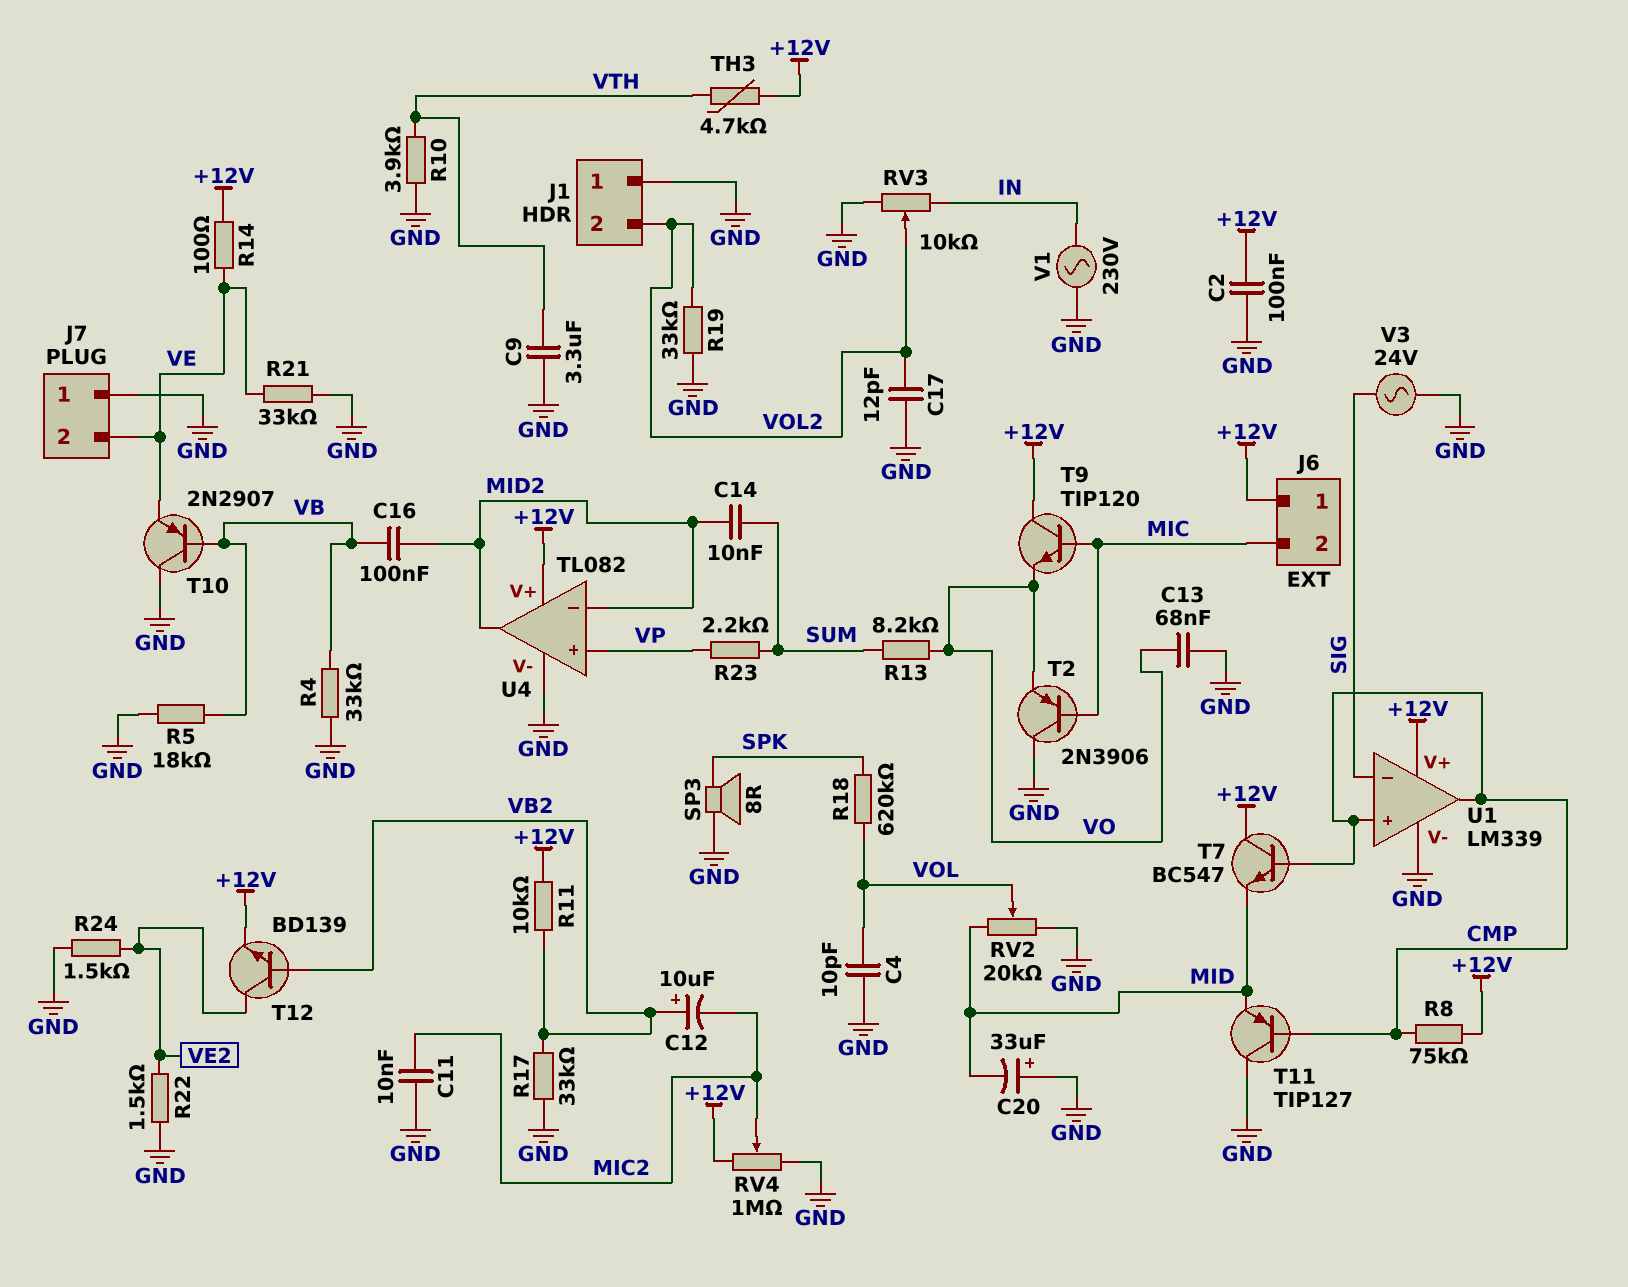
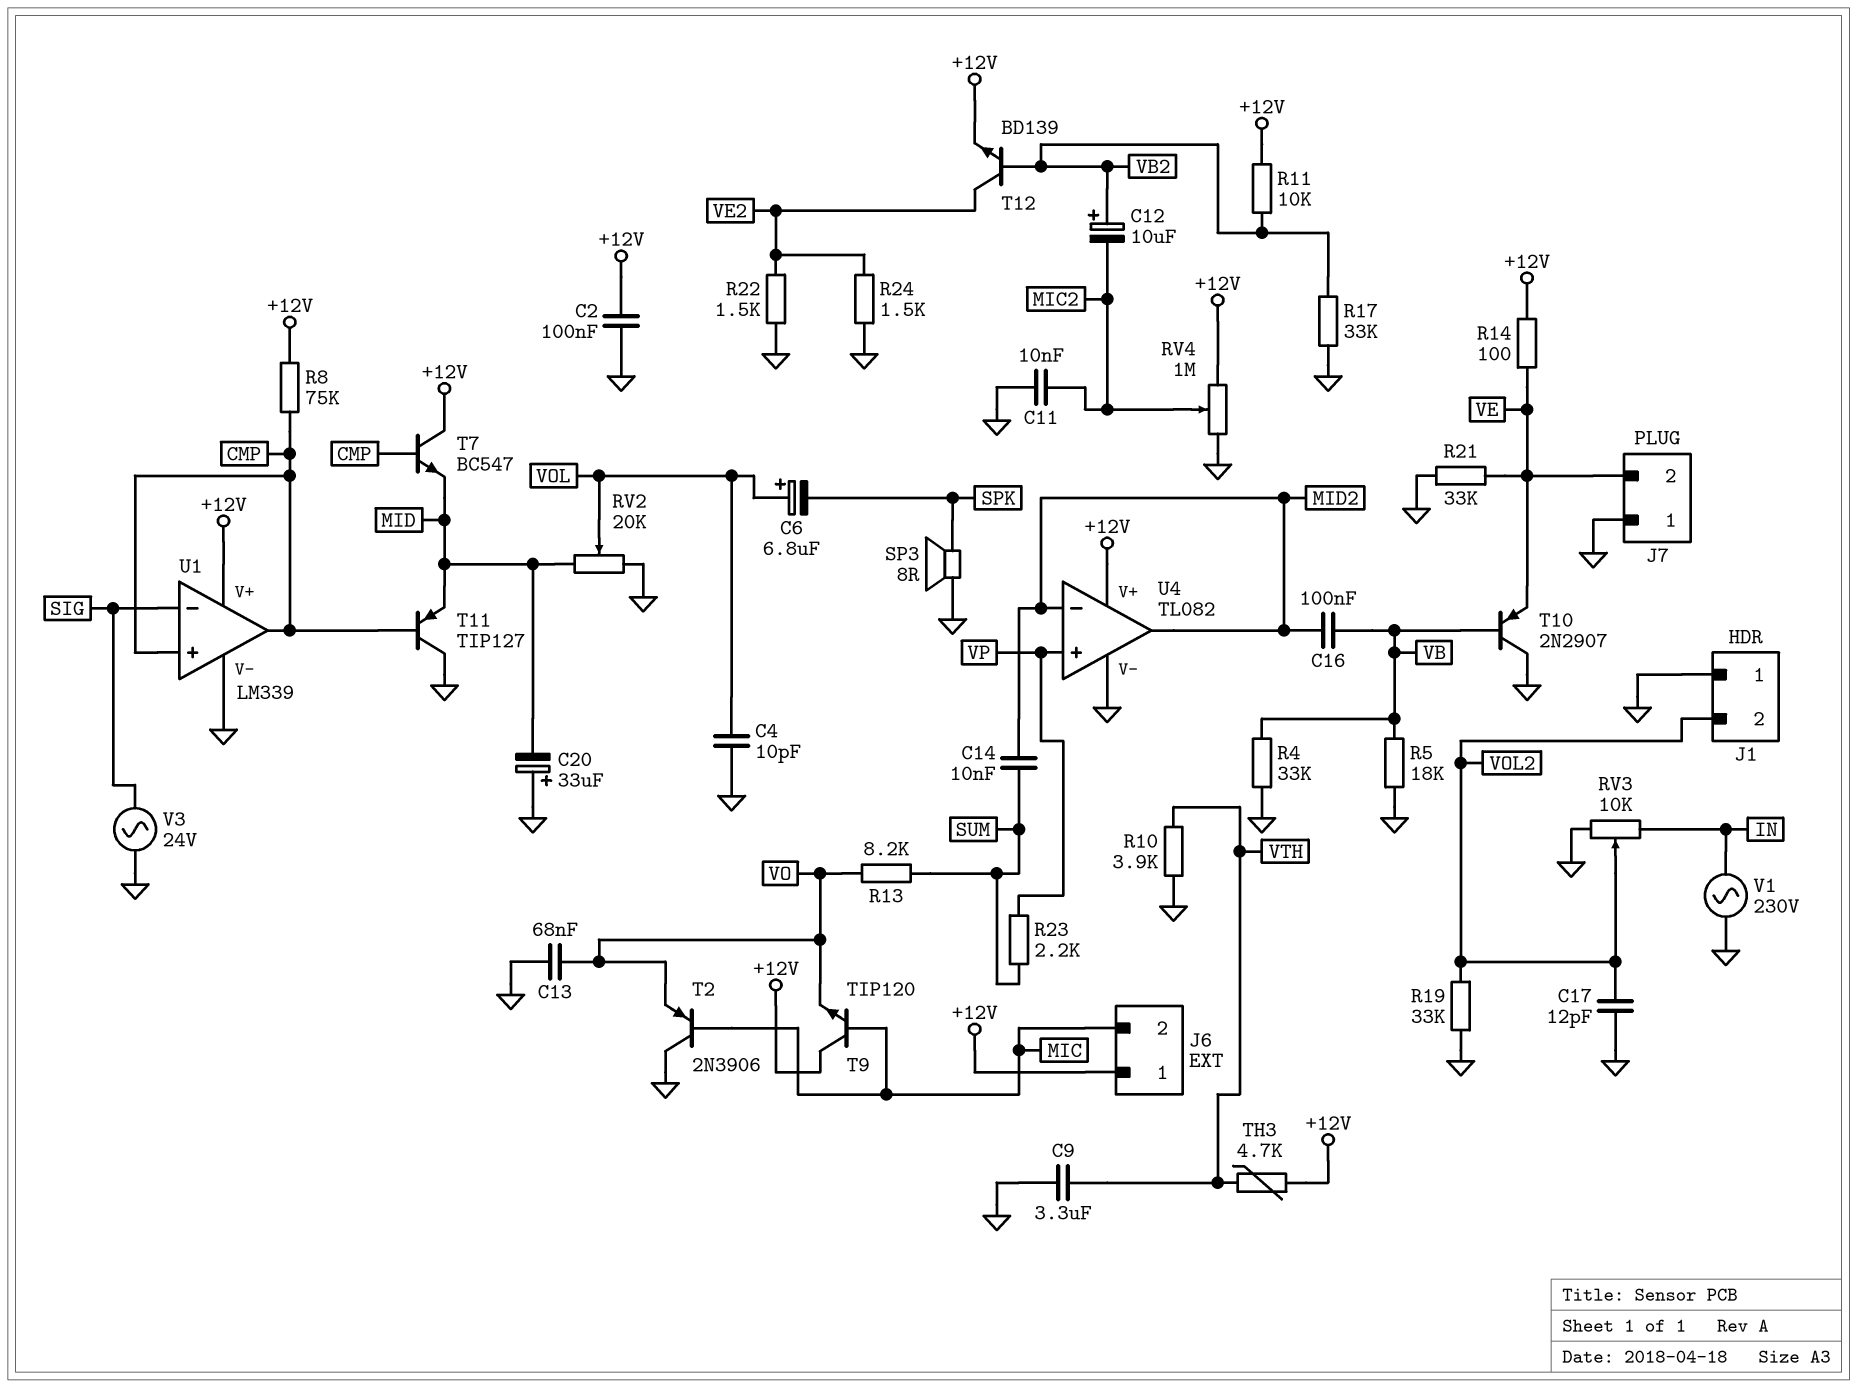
C6: none -> 6.8uF (plus VOL, minus SPK)
R18: 620k (SPK, VOL) -> none

